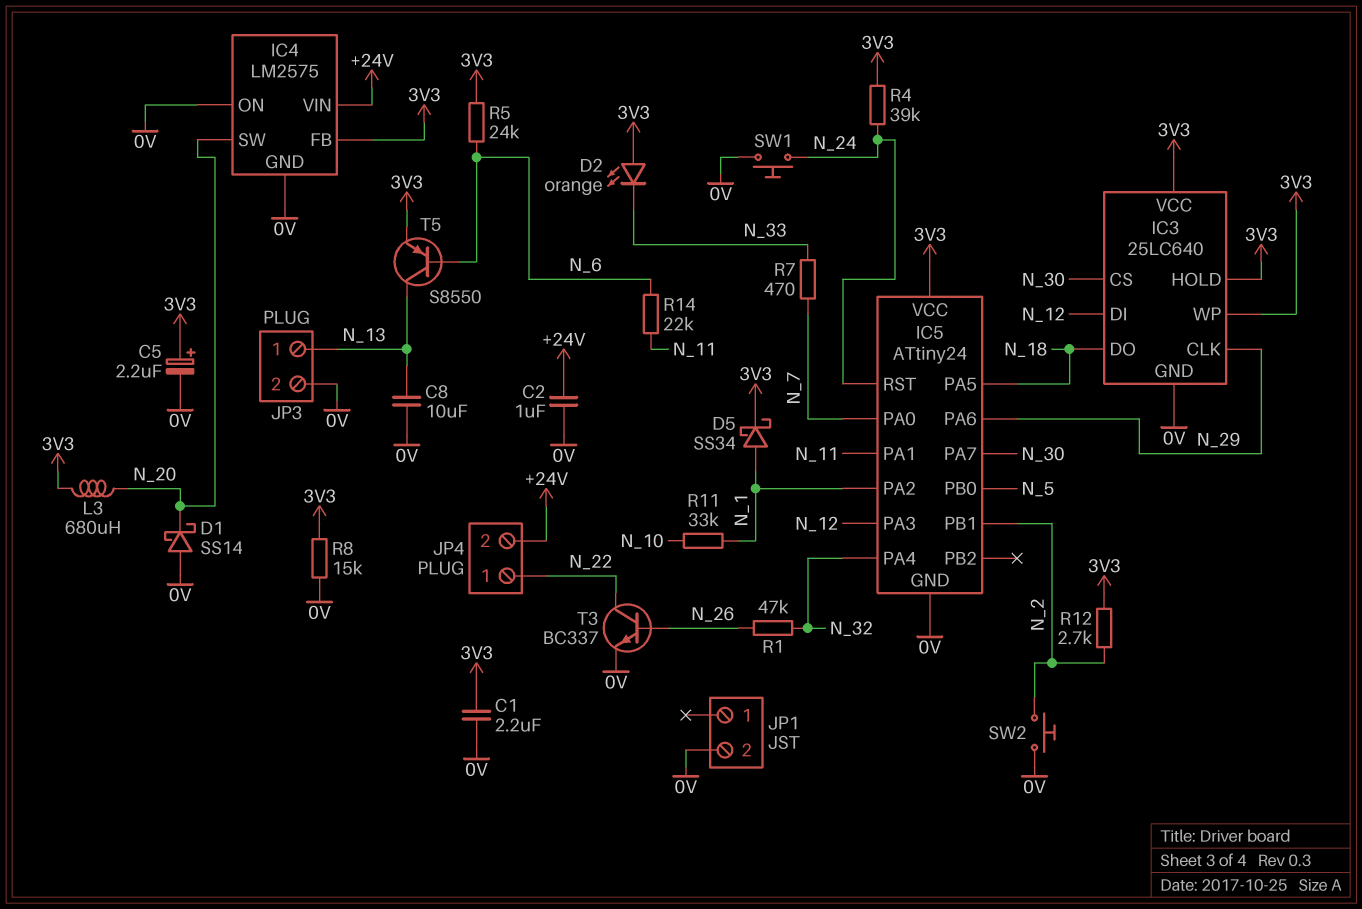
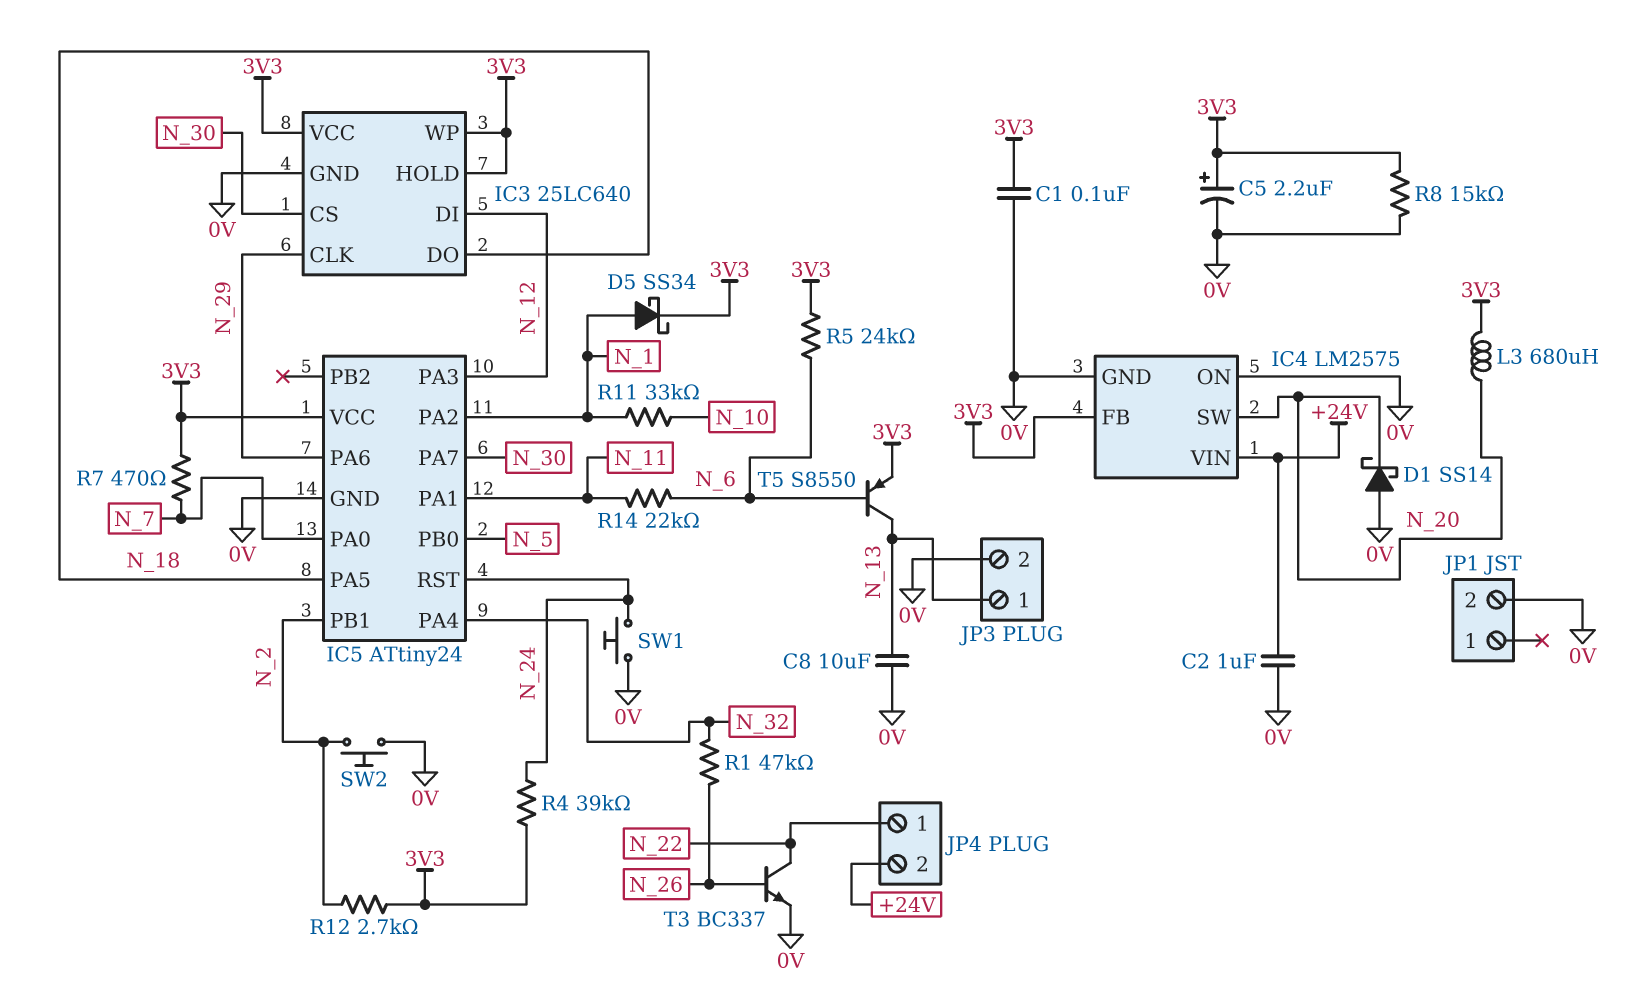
C1: 2.2uF (0V, 3V3) -> 100nF (0V, 3V3)
D2: LED orange (A 3V3, K N_33) -> none
R7: 470 (N_7, N_33) -> 470 (3V3, N_7)

